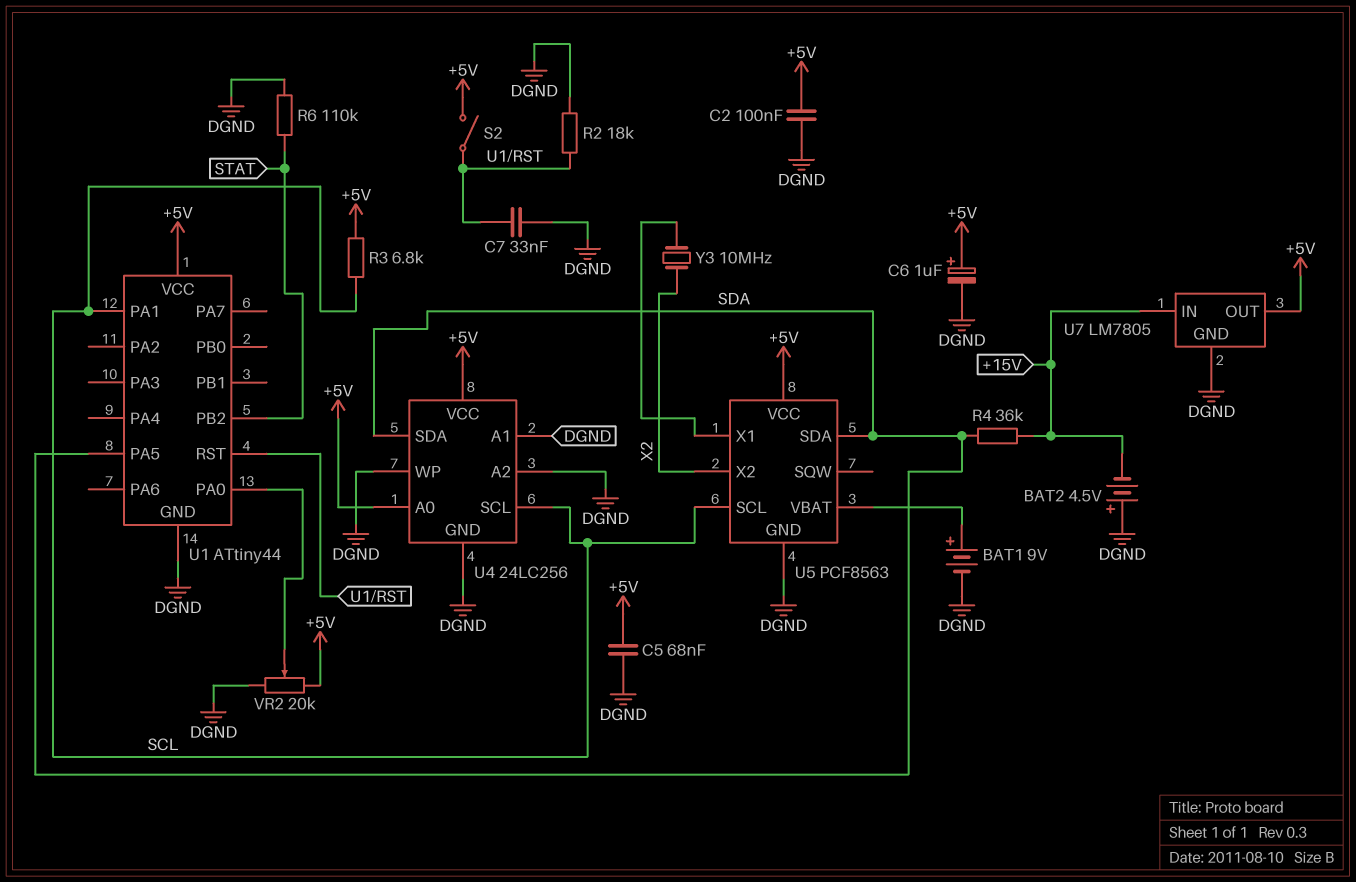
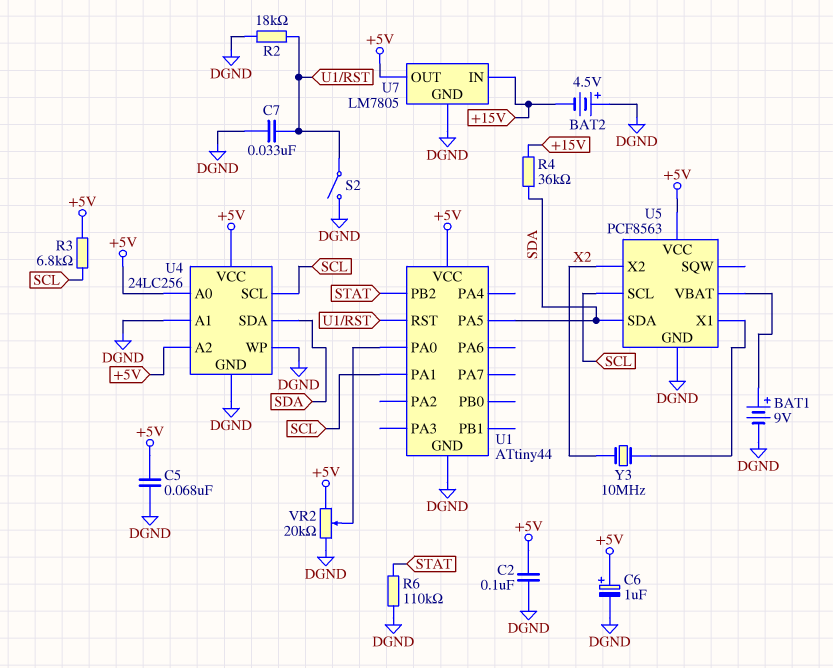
S2: switch (+5V, U1/RST) -> switch (DGND, U1/RST)
U4 pin A2: DGND -> +5V

